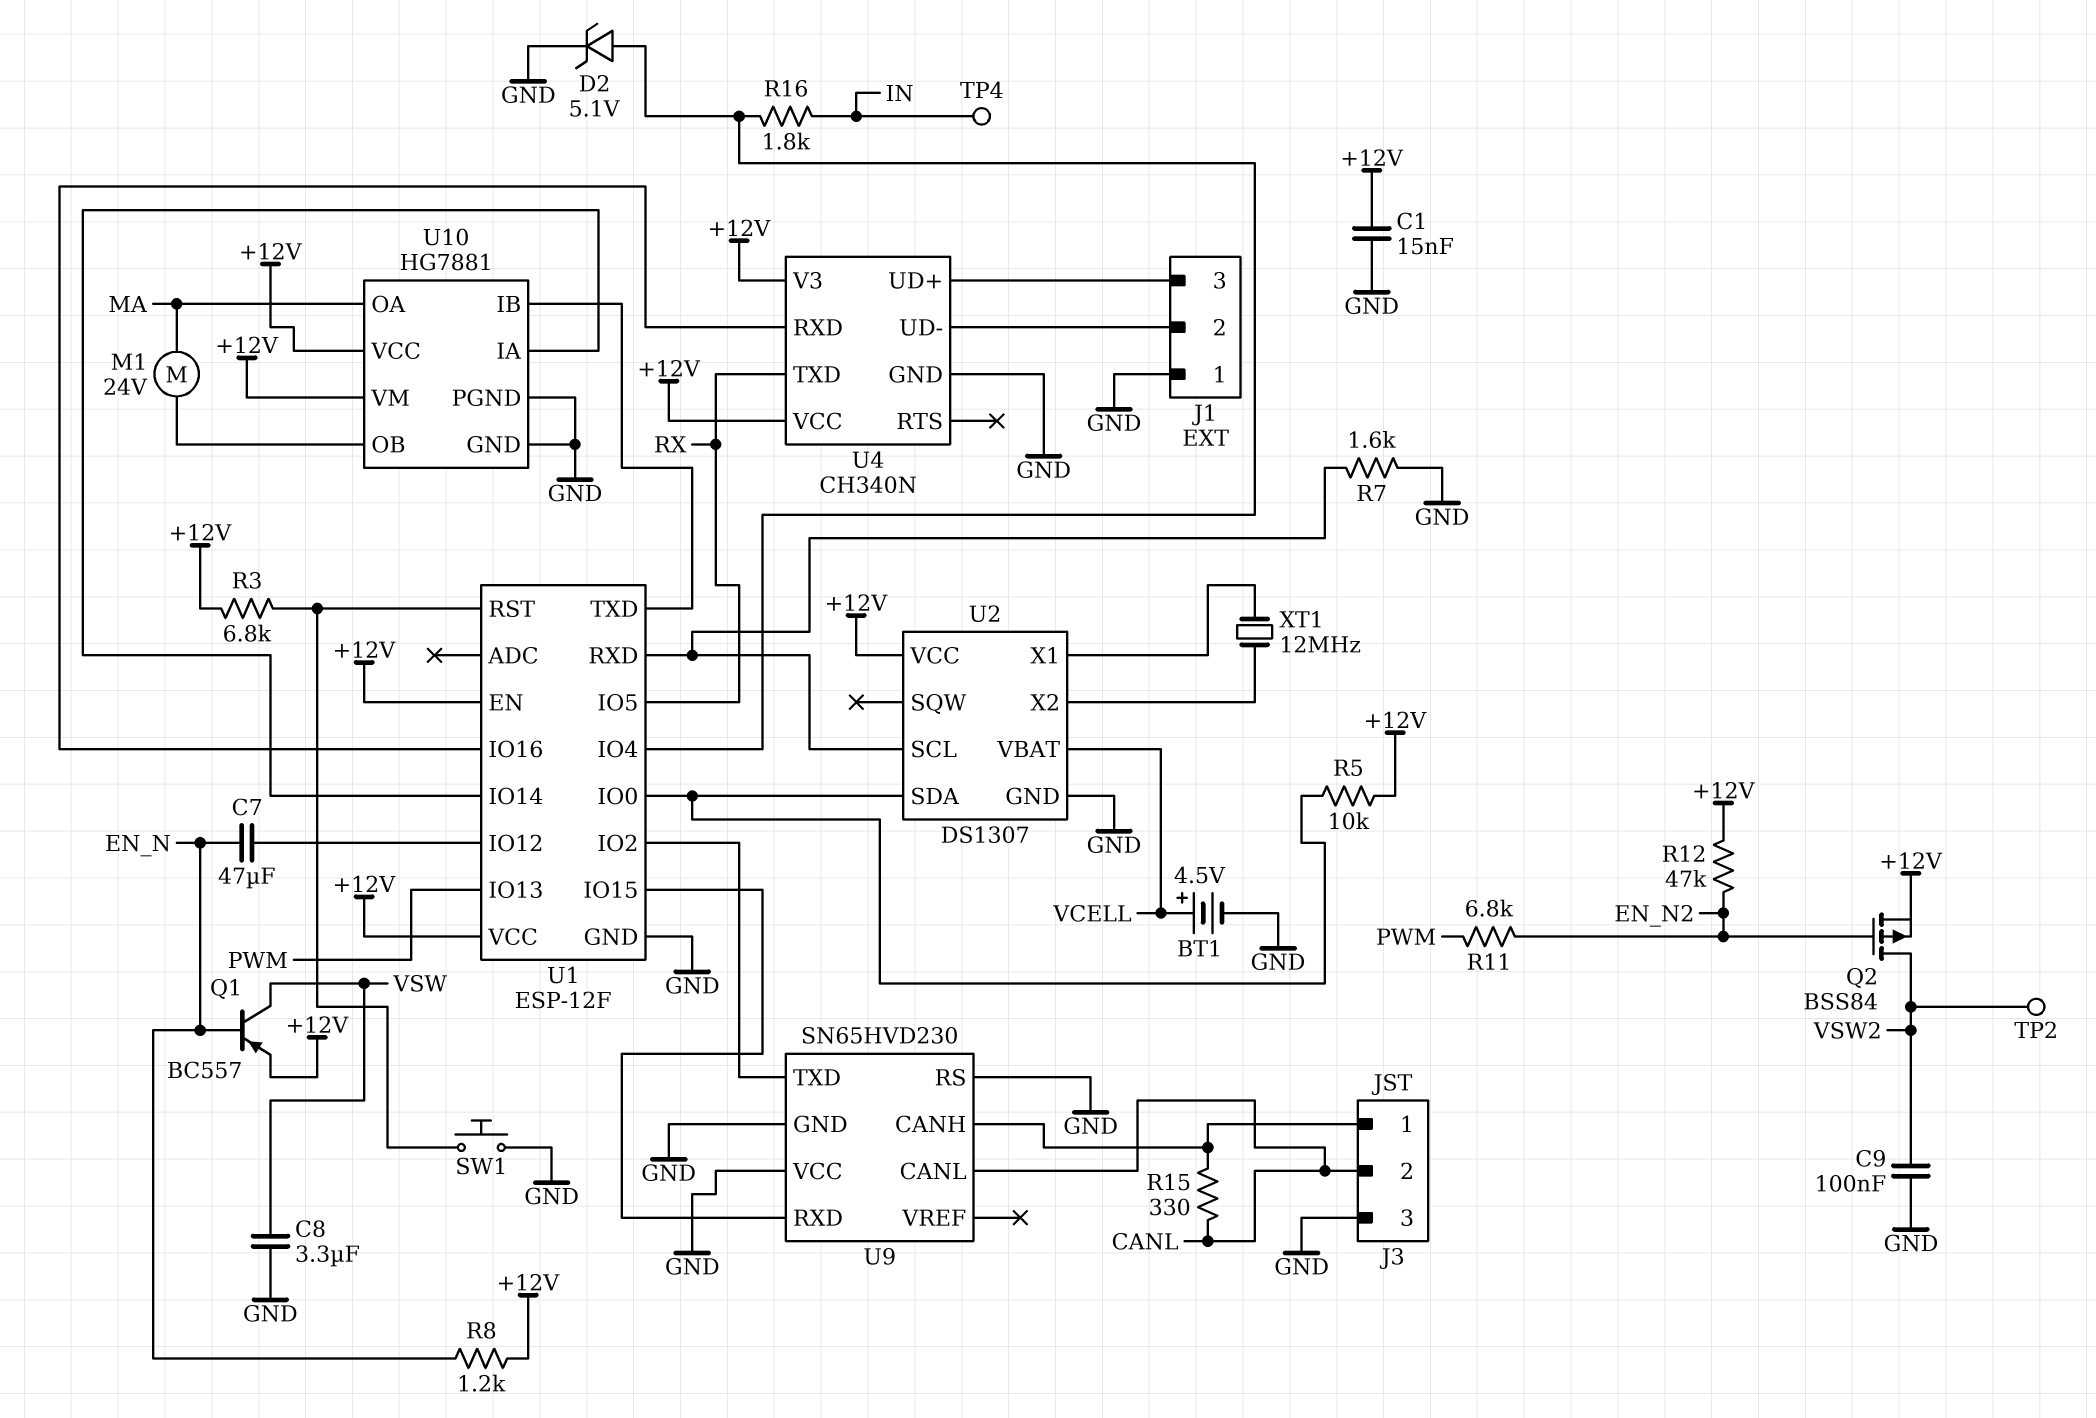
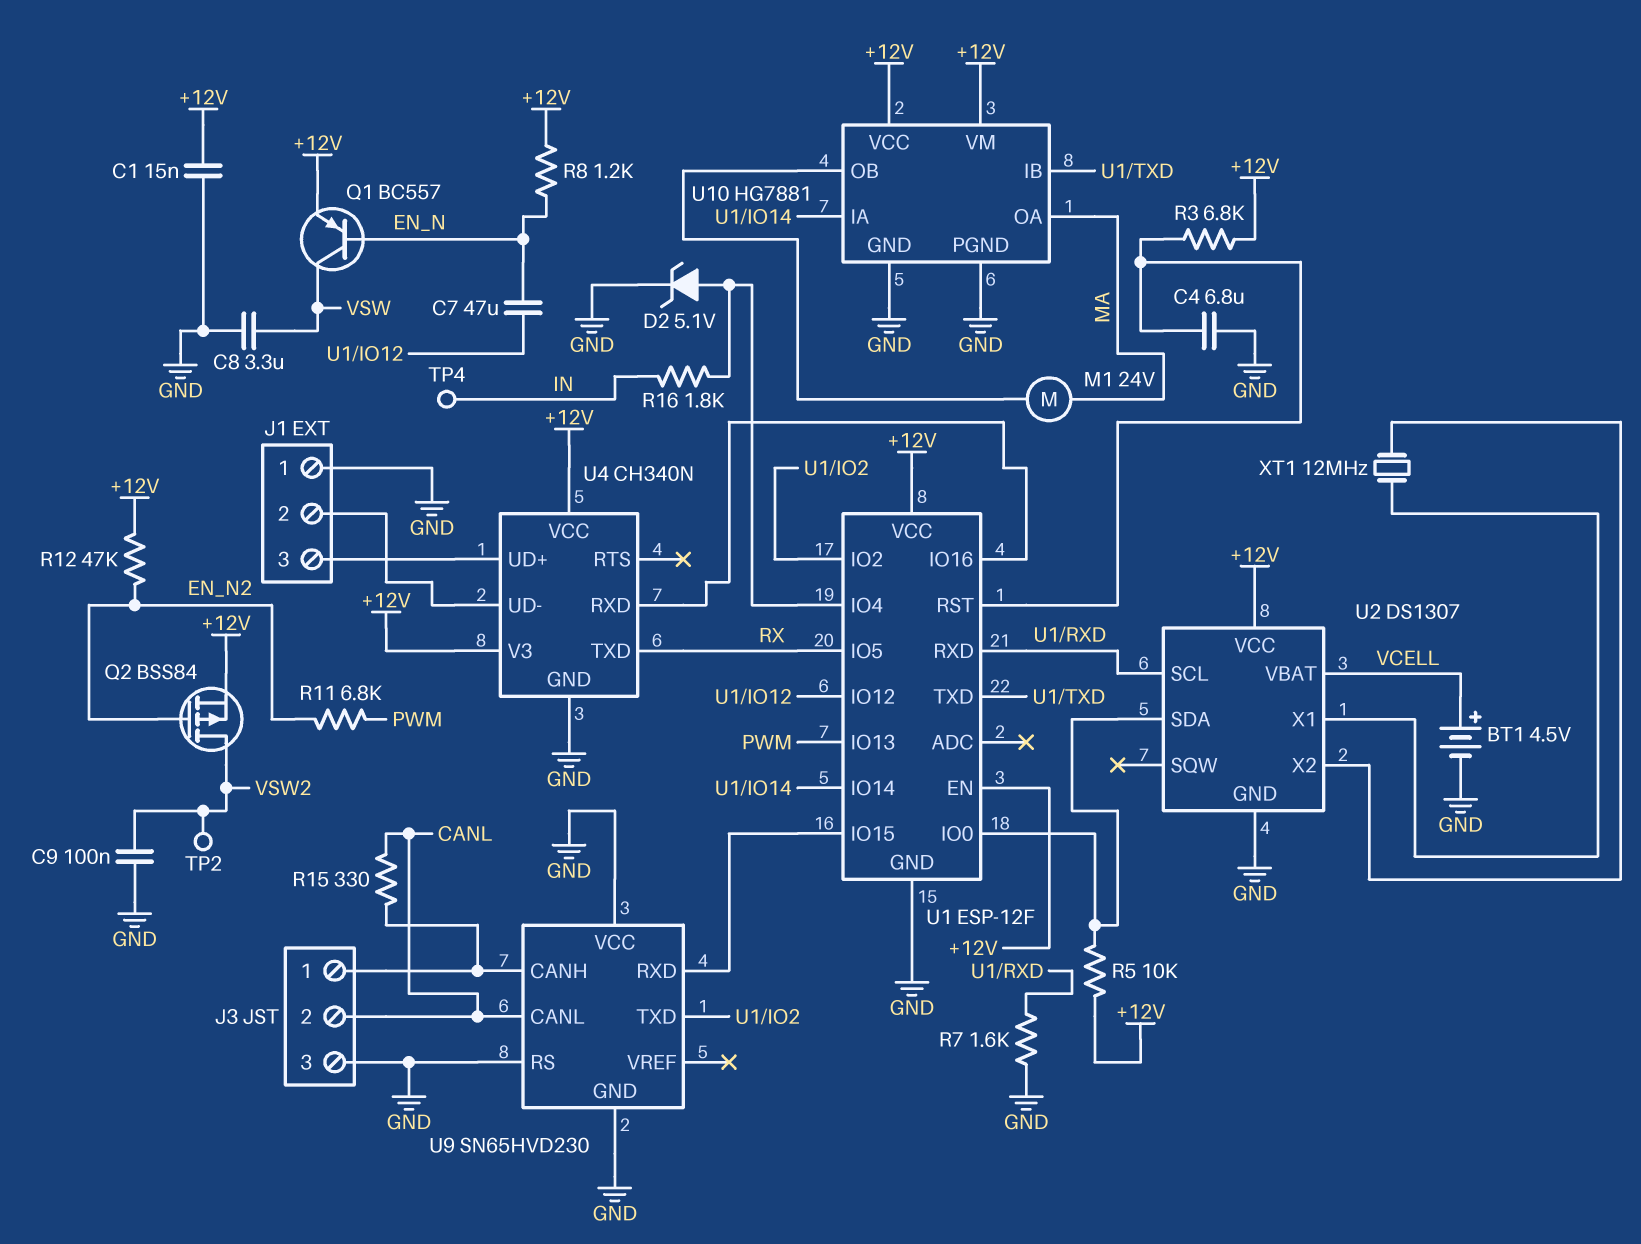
C4: none -> 6.8uF (GND, U1/RST)
SW1: button (GND, U1/RST) -> none

